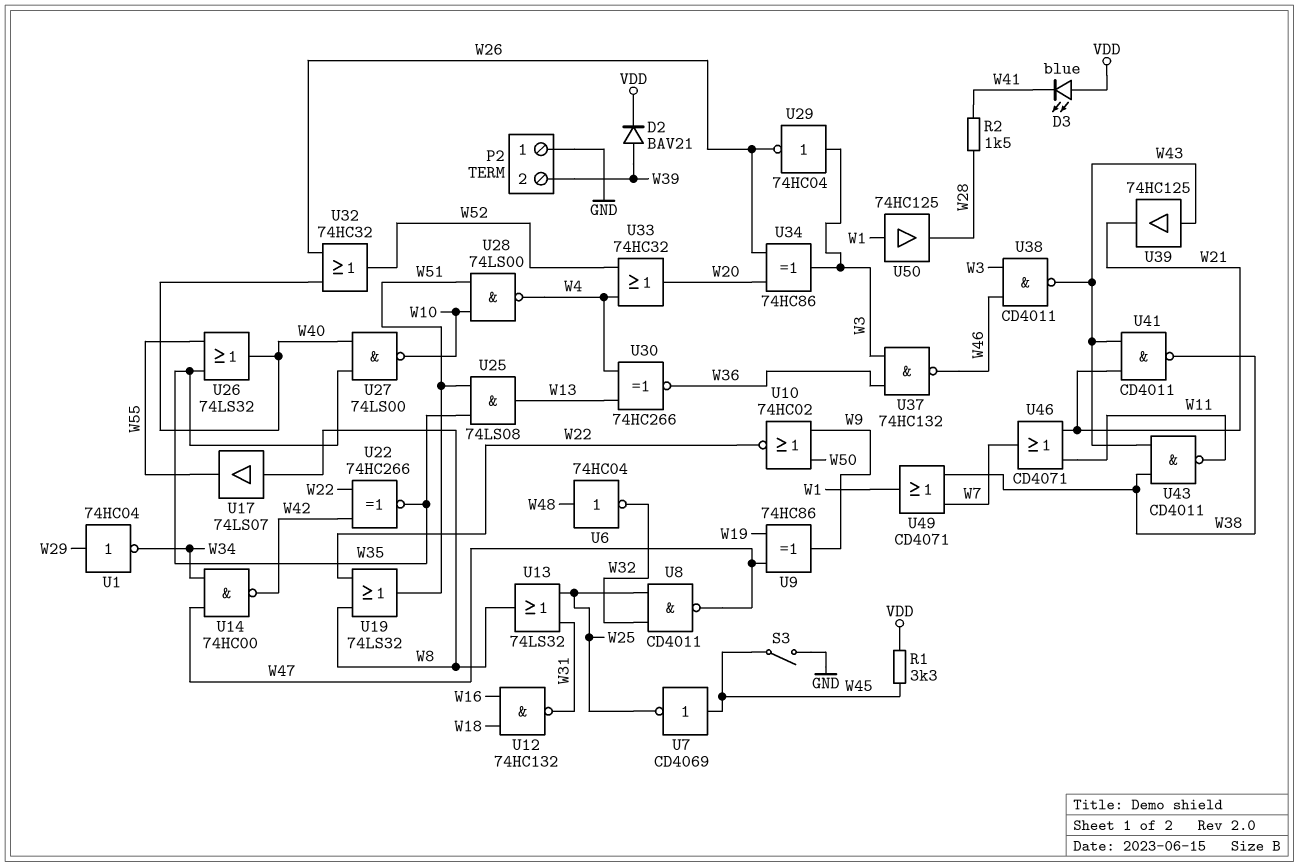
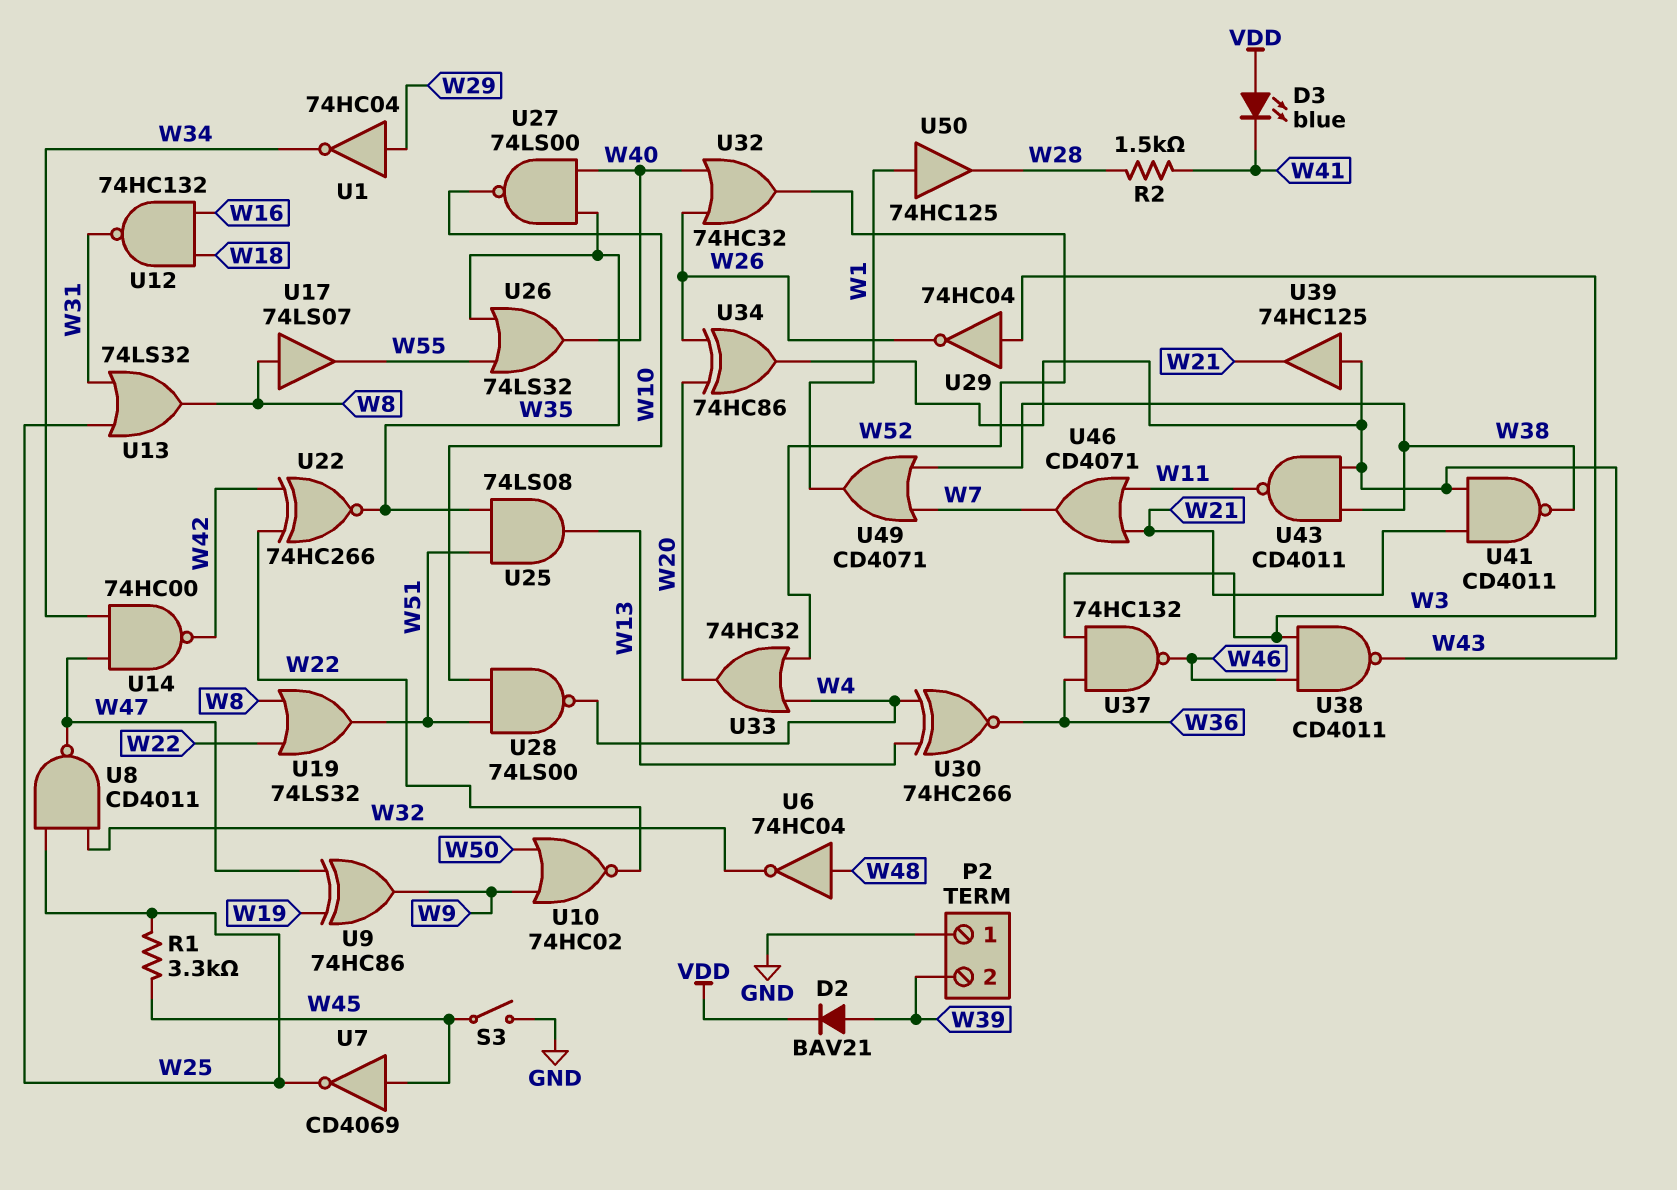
R1: 3.3k (VDD, W45) -> 3.3k (W25, W45)
U34: XOR 74HC86 (in W20, in W26, out W3) -> XOR 74HC86 (in W20, in W26, out W43)

